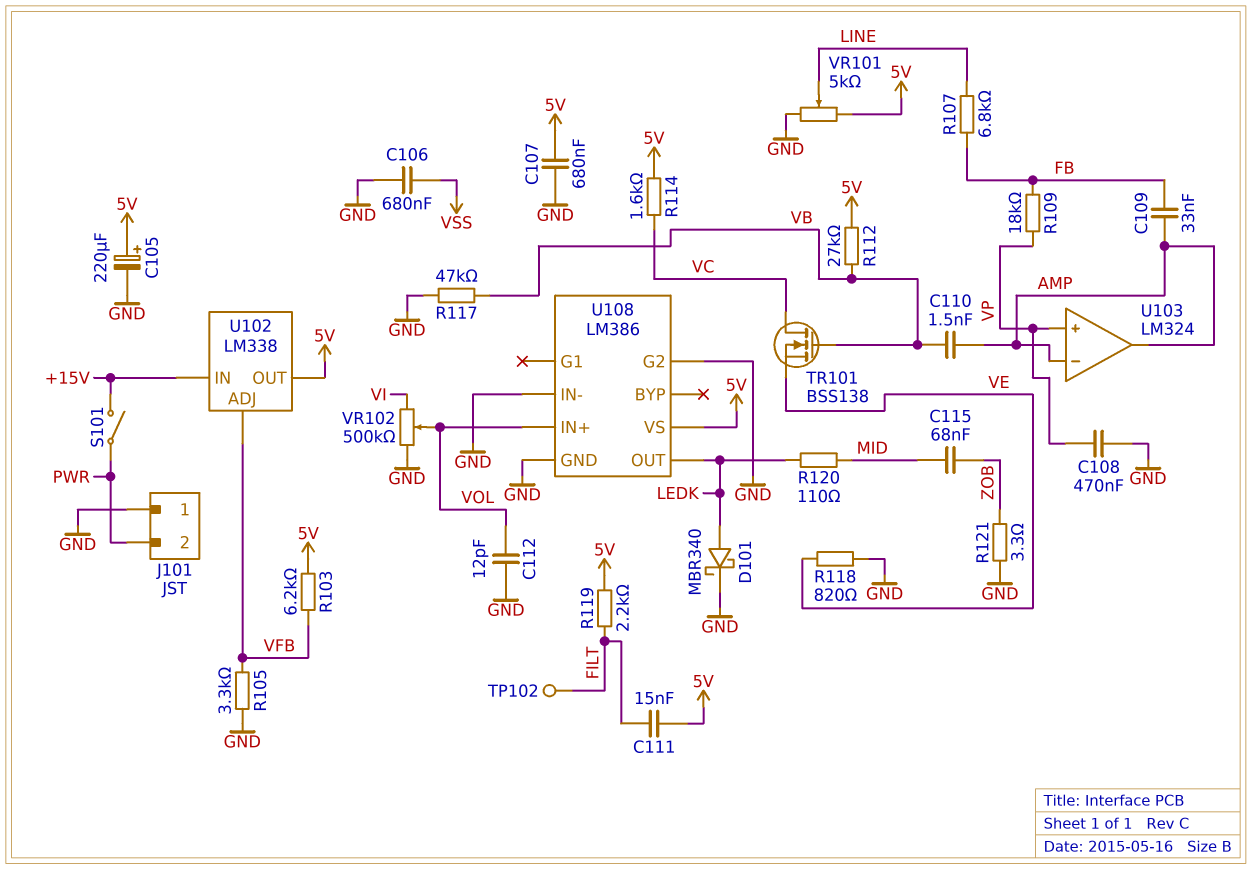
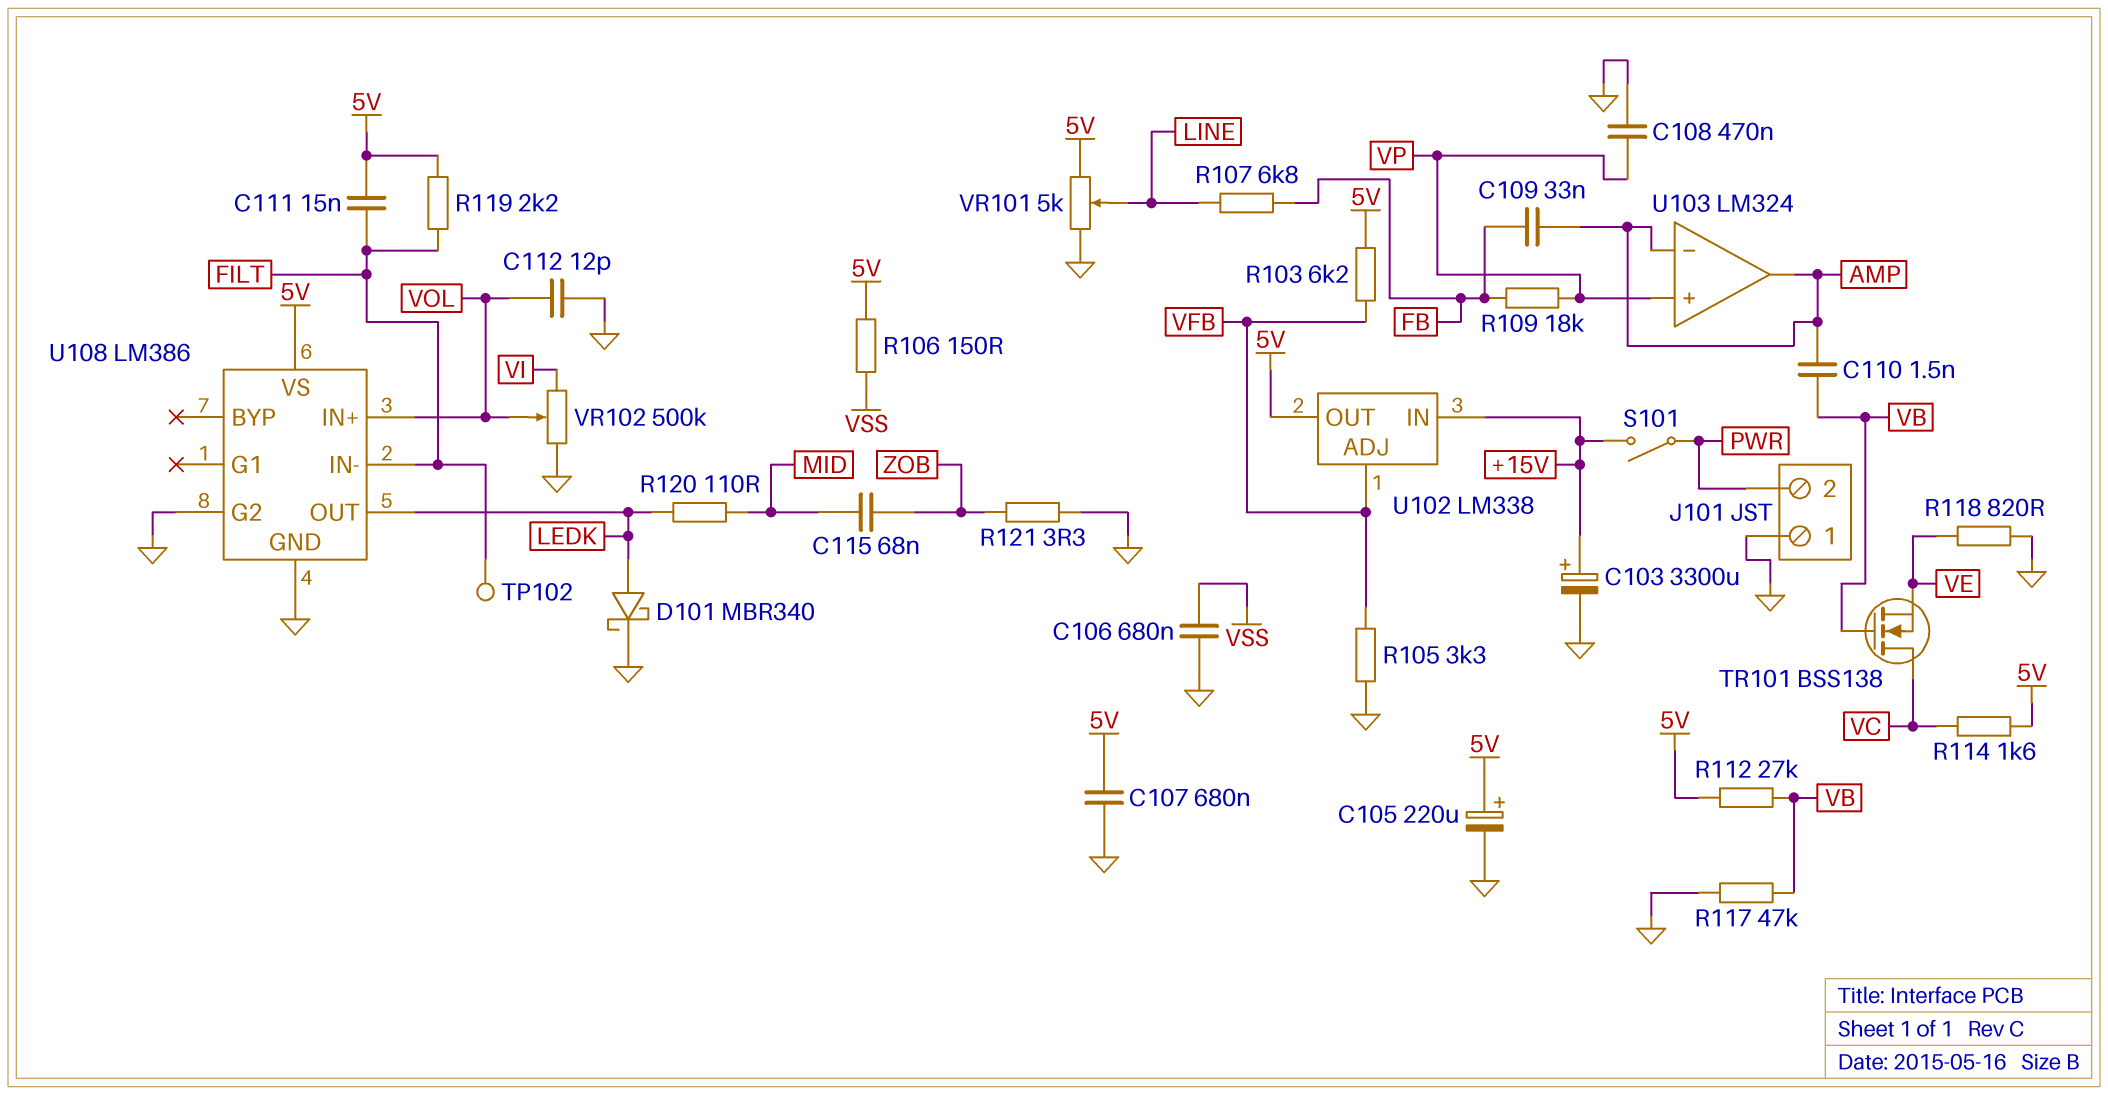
C103: none -> 3300uF (plus +15V, minus GND)
R106: none -> 150 (5V, VSS)
U108 pin IN-: GND -> FILT

